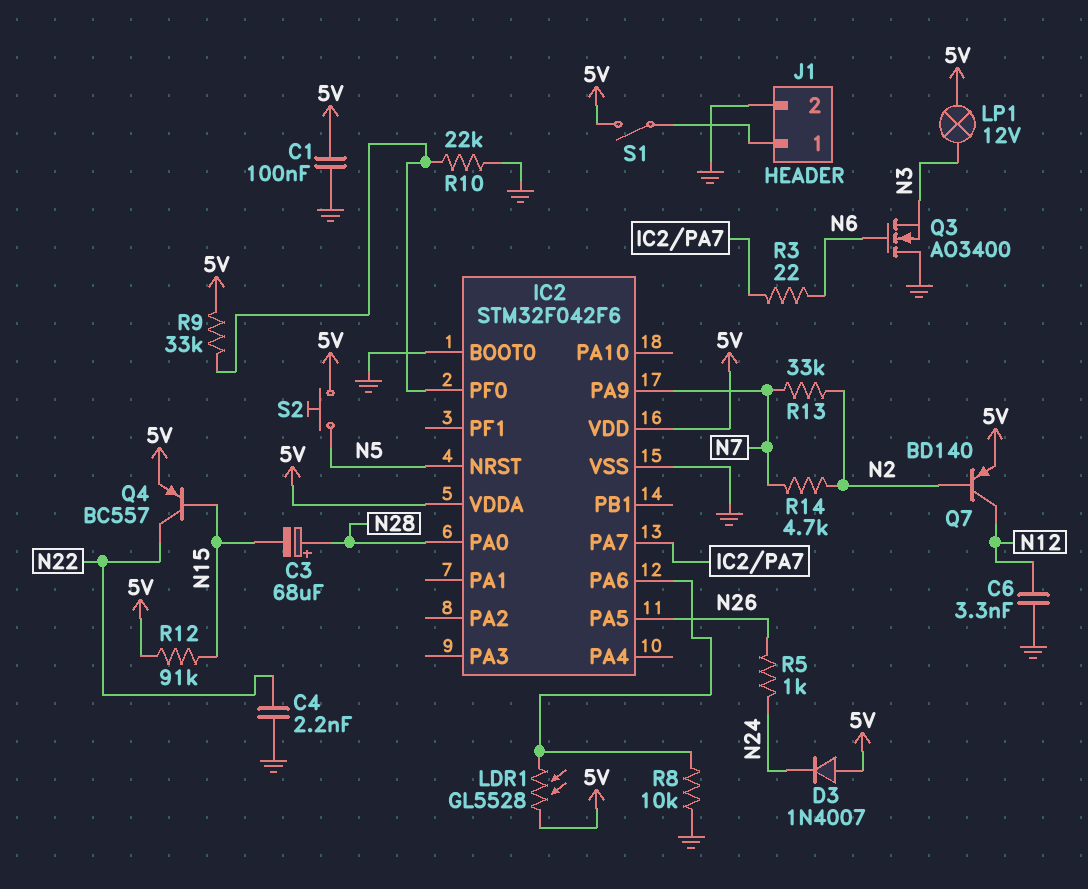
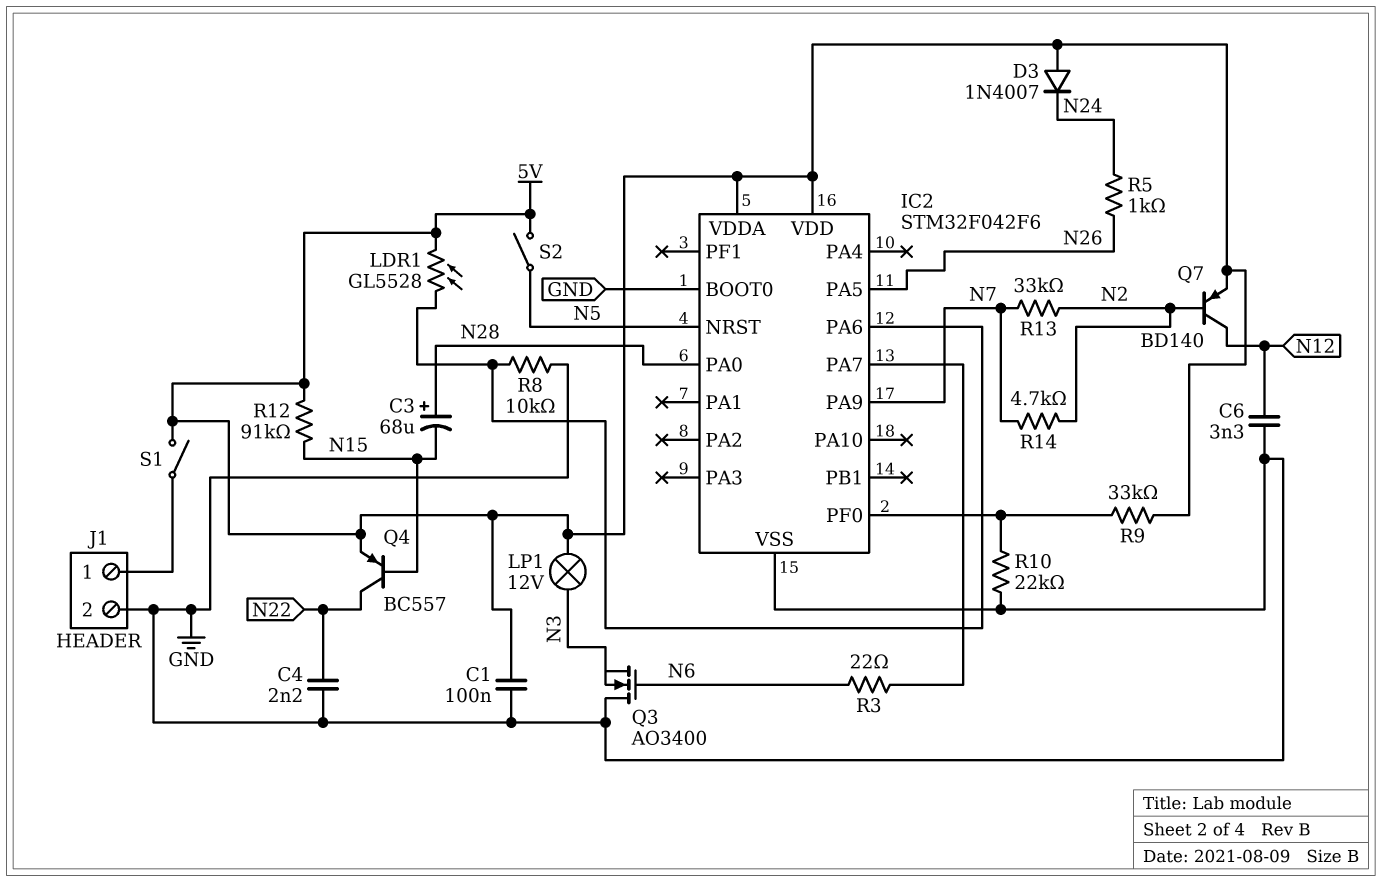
S2: button (5V, N5) -> switch (5V, N5)

